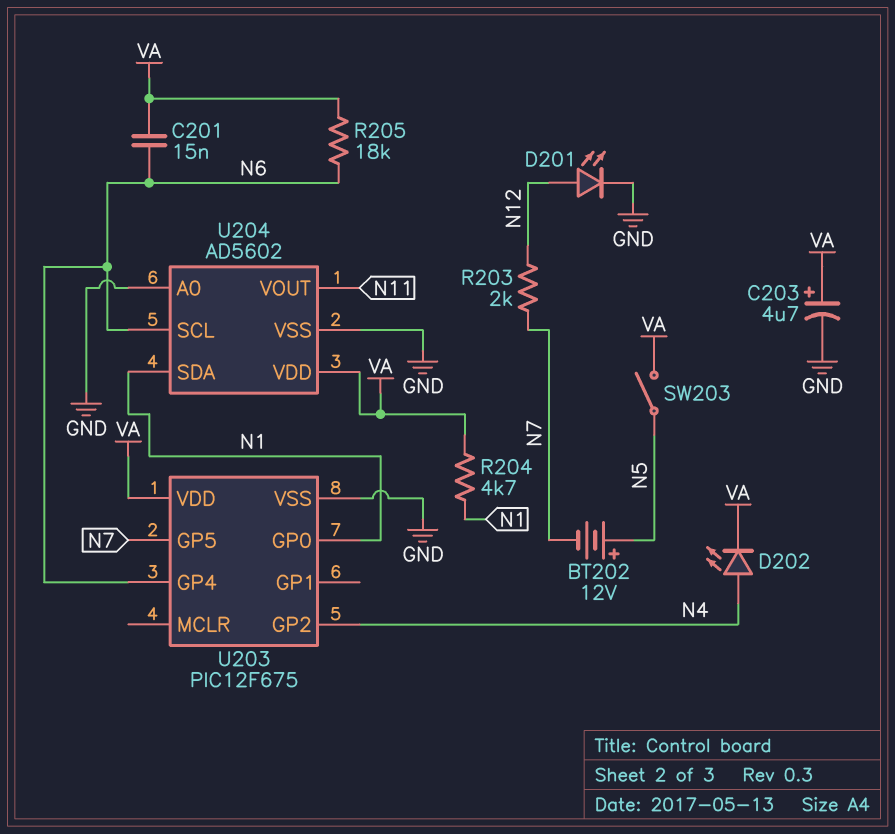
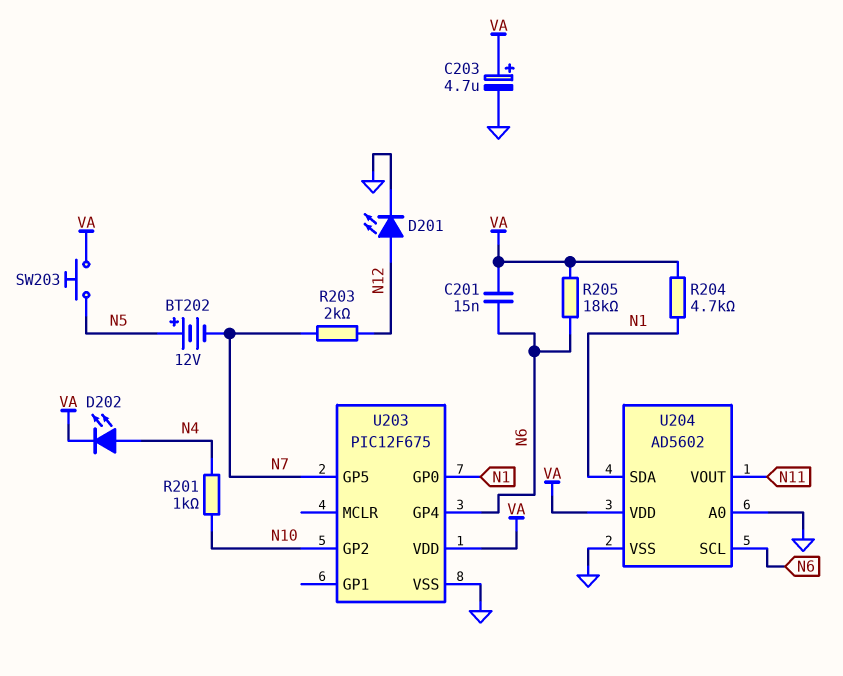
R201: none -> 1k (N4, N10)
SW203: switch (N5, VA) -> button (N5, VA)
U203 pin GP2: N4 -> N10

